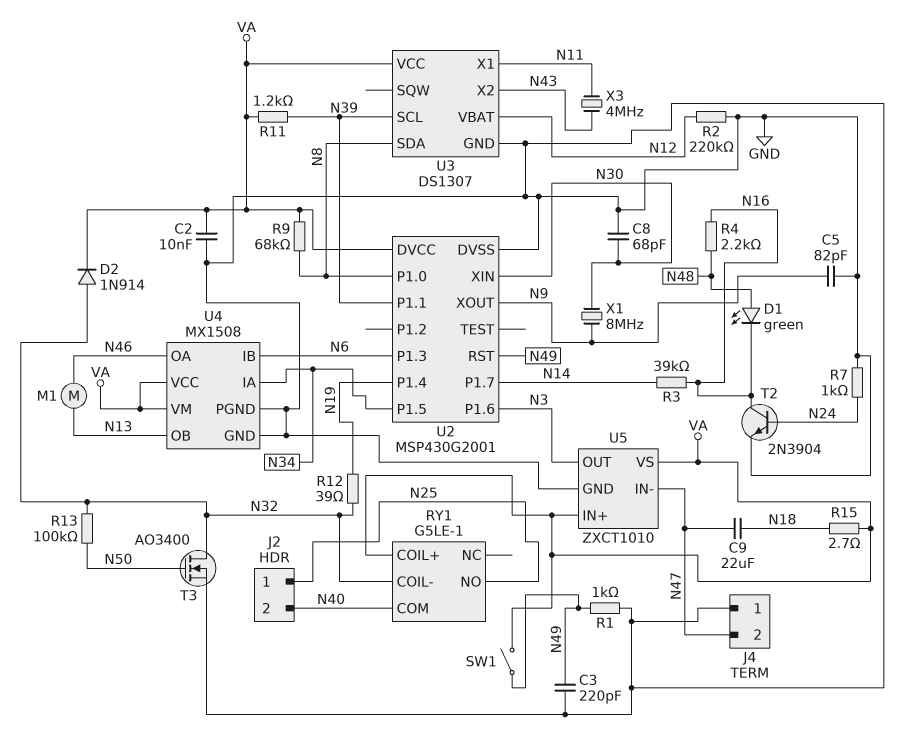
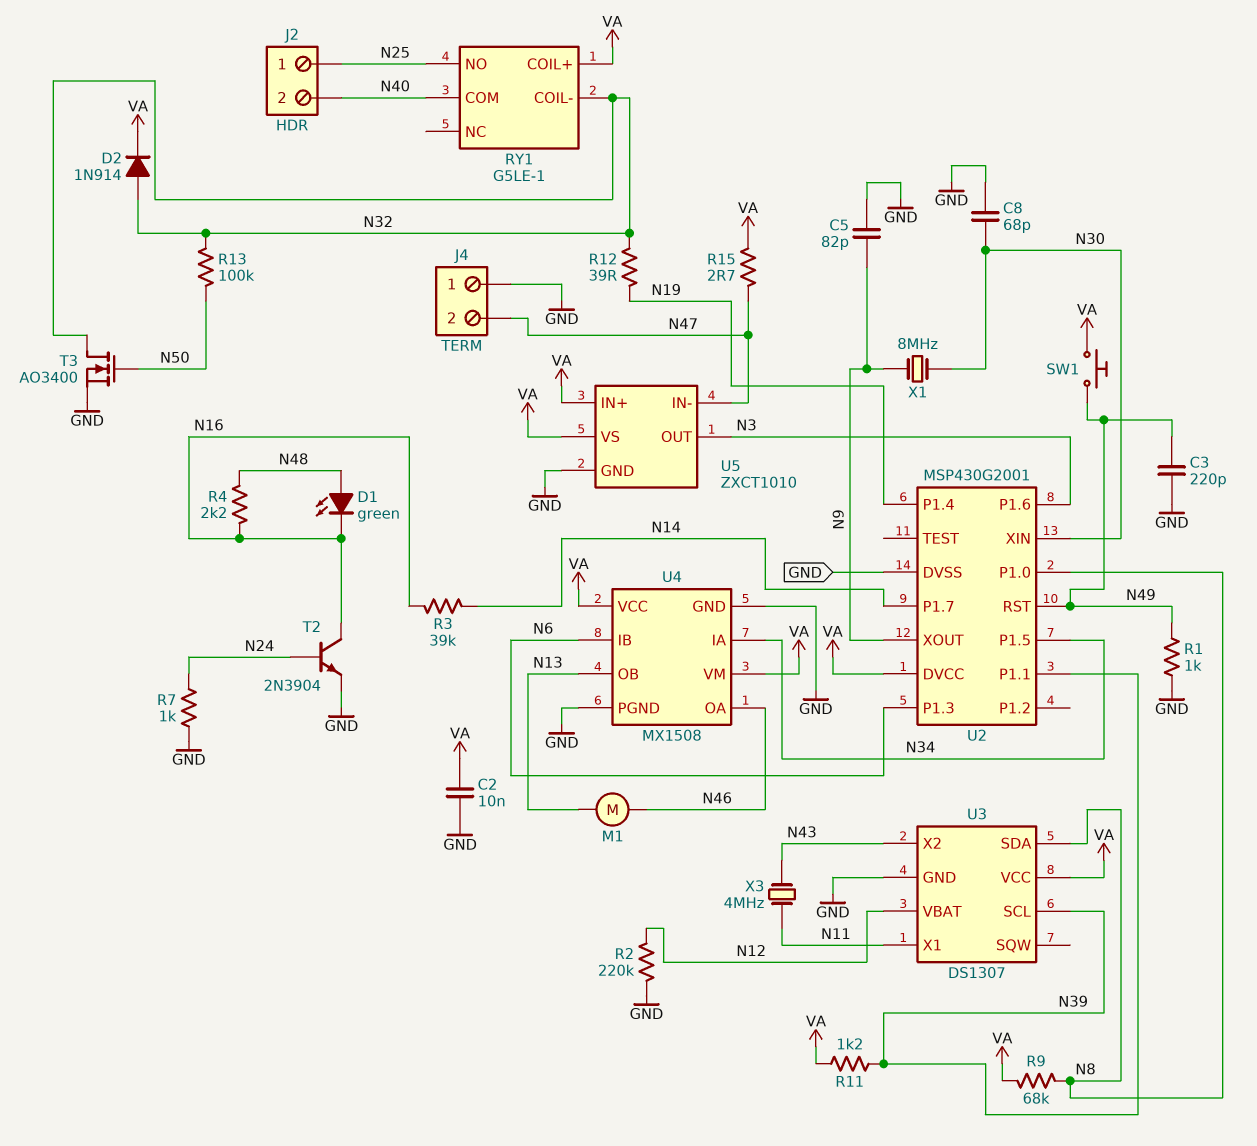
C9: 22uF (N18, N47) -> none
R15: 2.7 (N18, VA) -> 2.7 (N47, VA)
SW1: switch (N49, VA) -> button (N49, VA)

